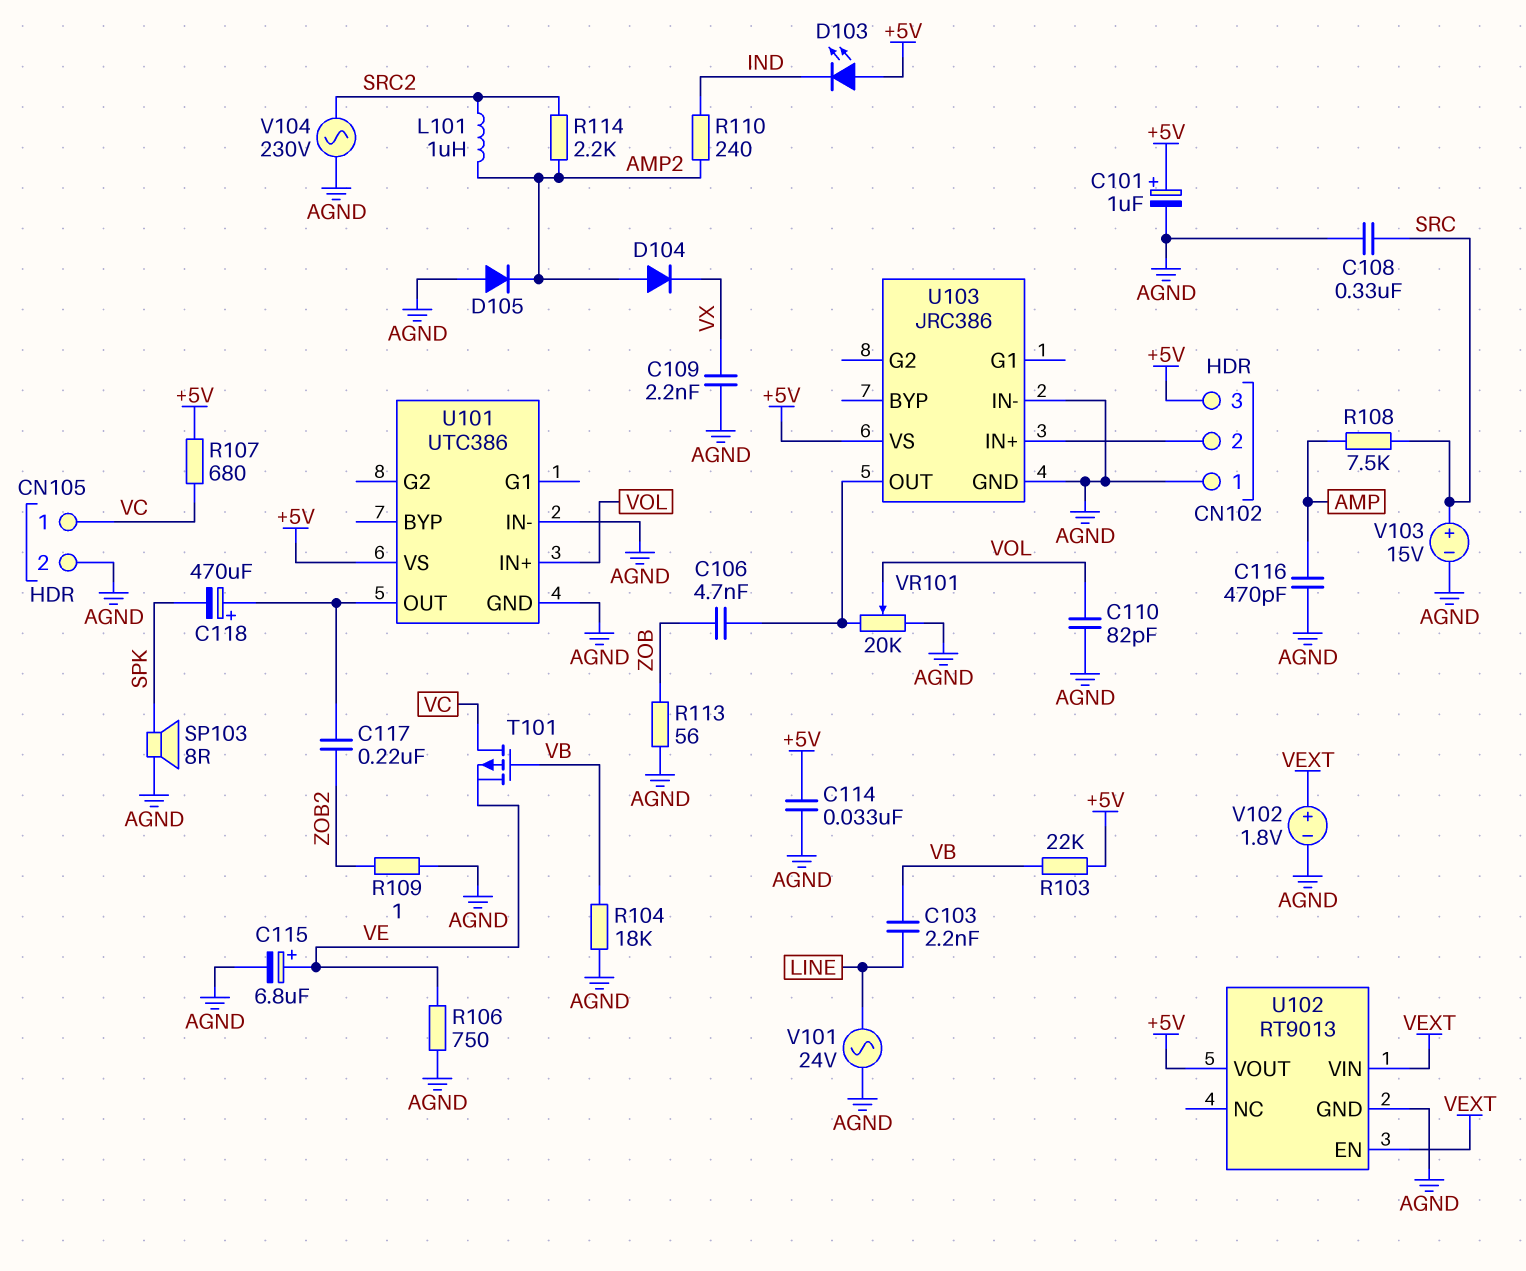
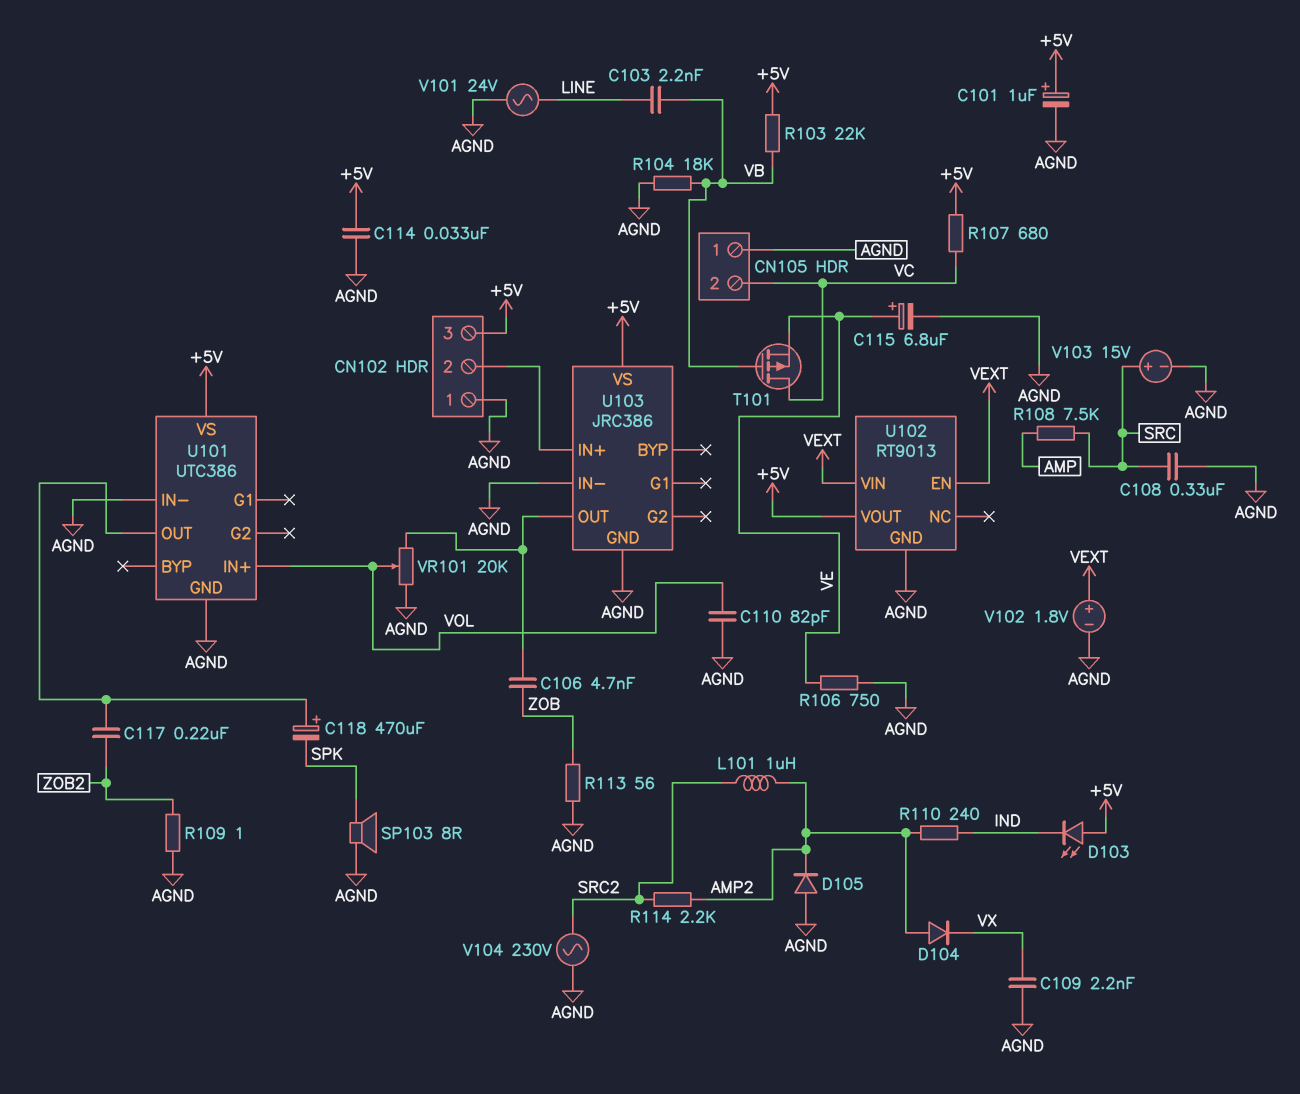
C116: 470pF (AGND, AMP) -> none
CN105 pin 1: VC -> AGND
CN105 pin 2: AGND -> VC

